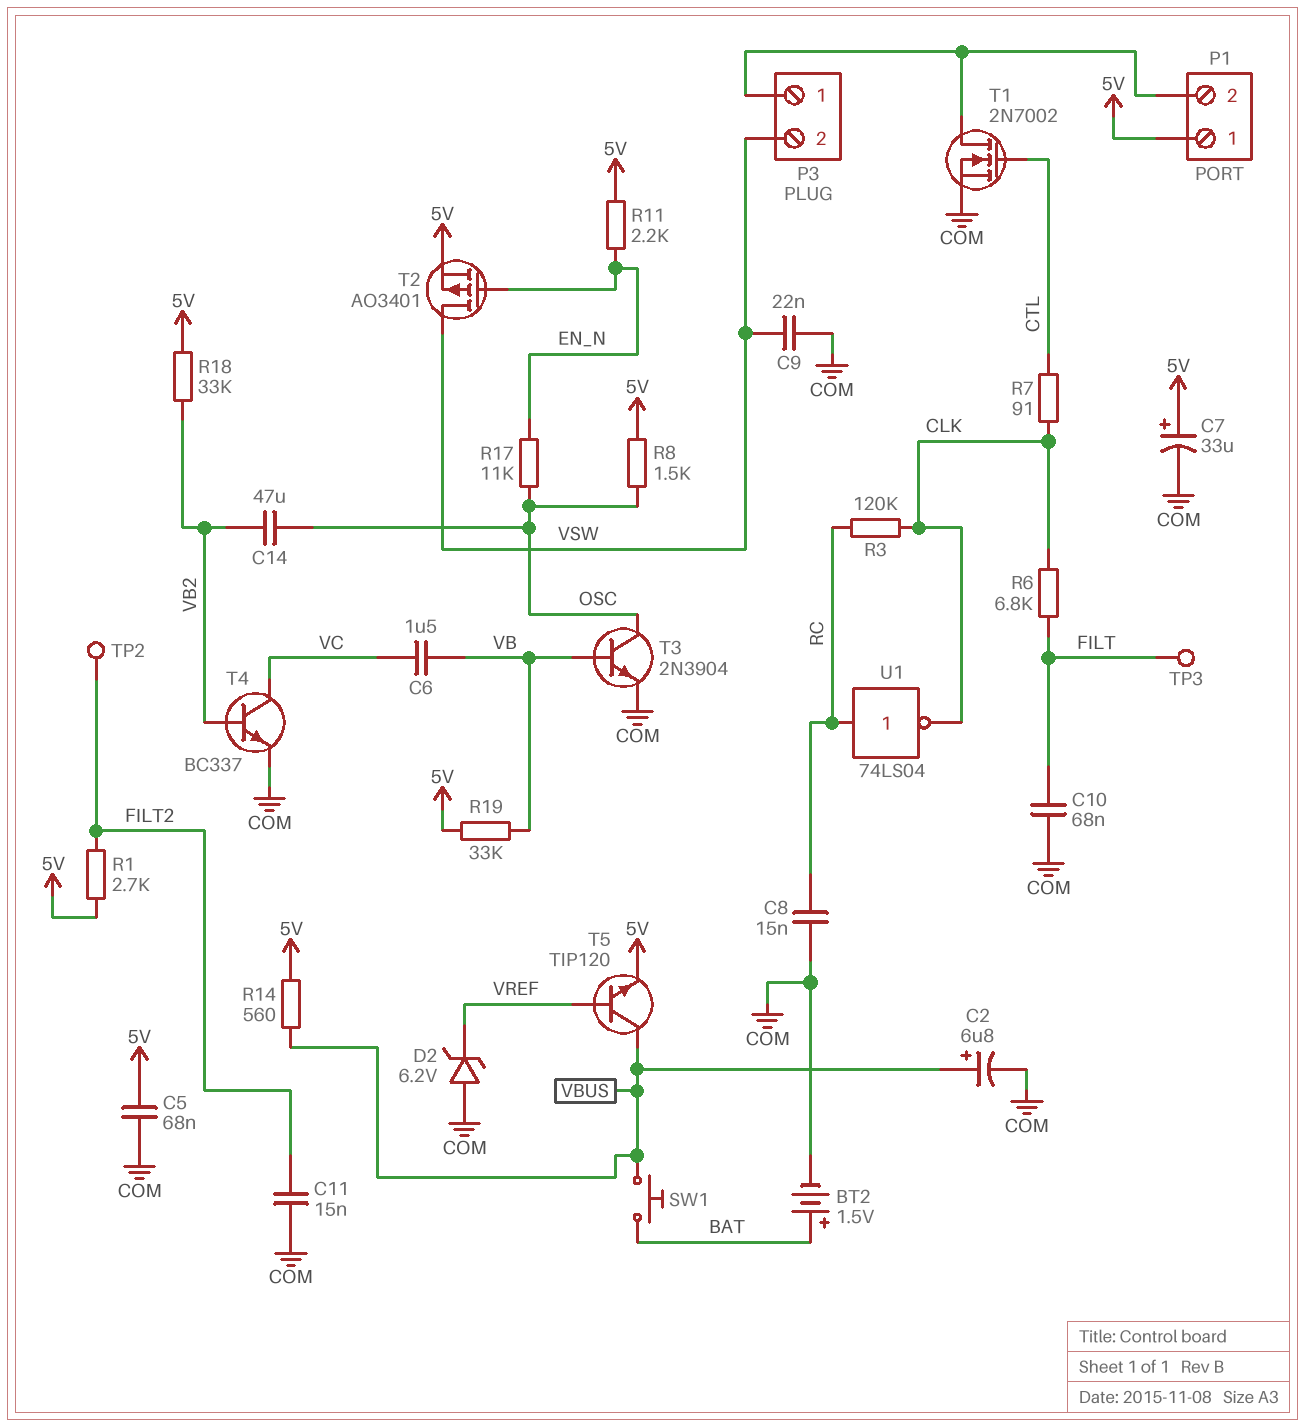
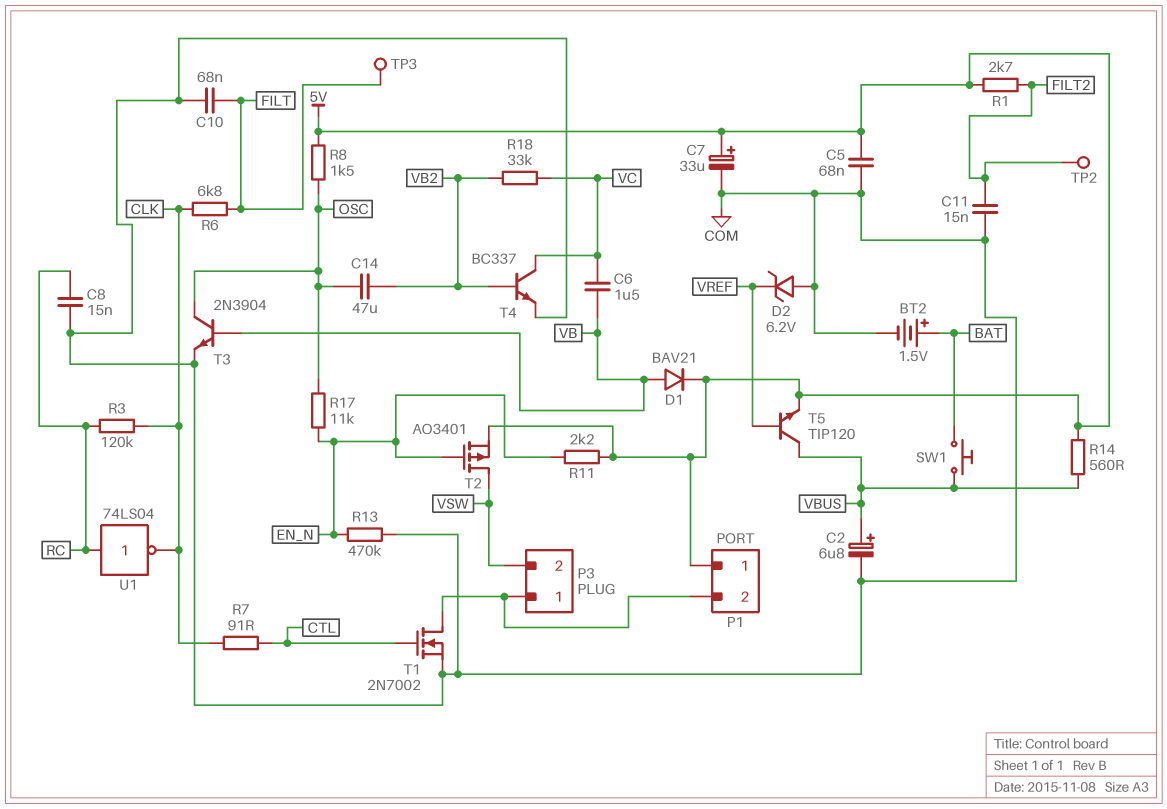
C9: 22nF (COM, VSW) -> none
D1: none -> diode BAV21 (A VB, K 5V)
R13: none -> 470k (COM, EN_N)
R18: 33k (5V, VB2) -> 33k (VB2, VC)
R19: 33k (5V, VB) -> none

